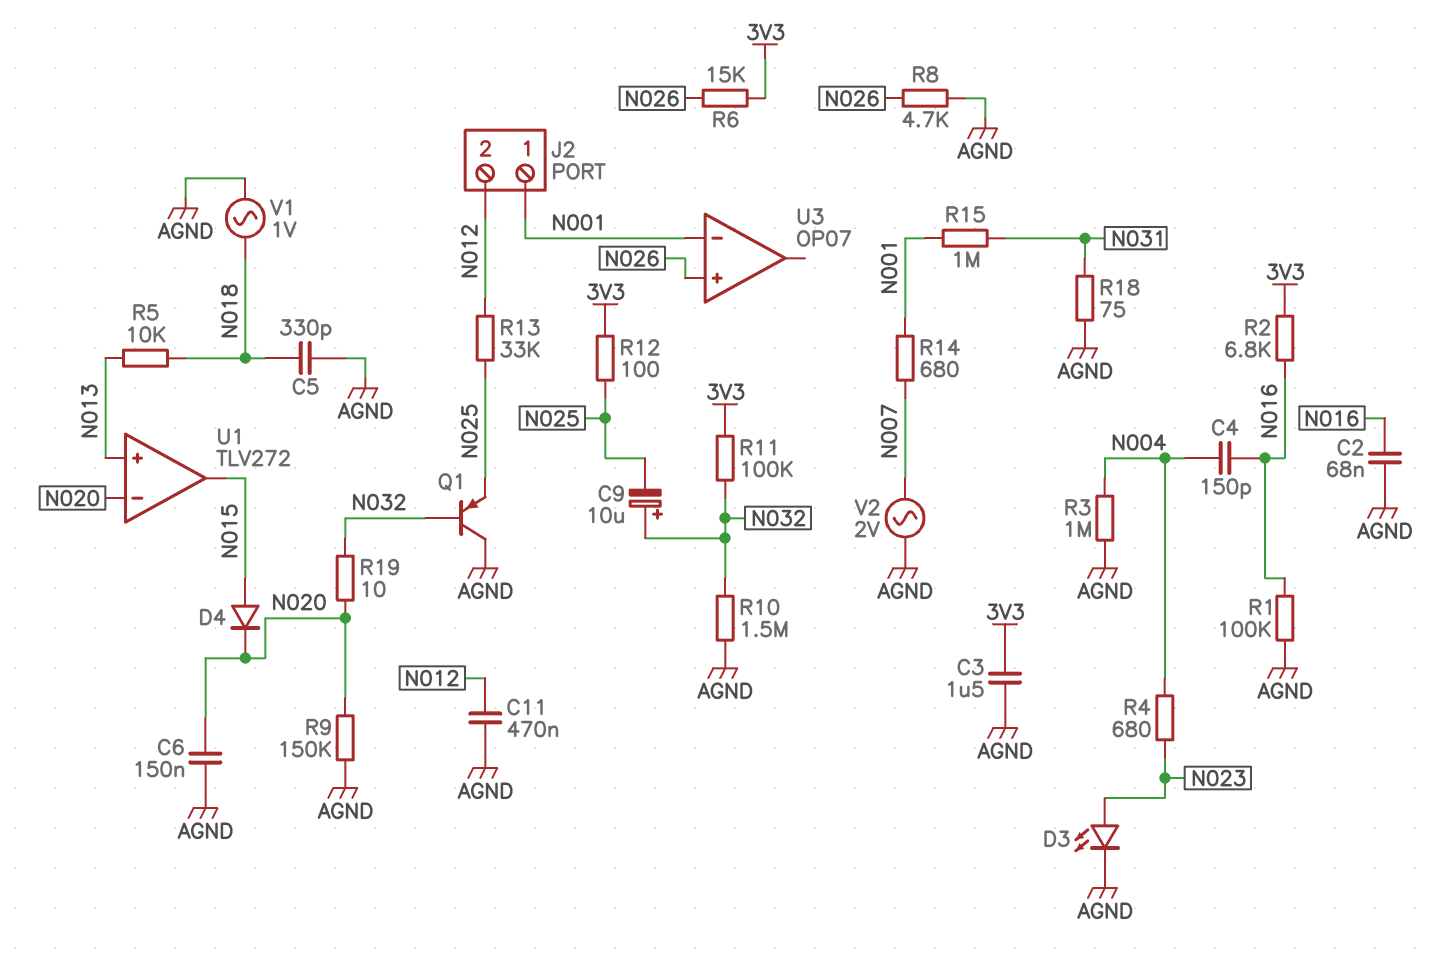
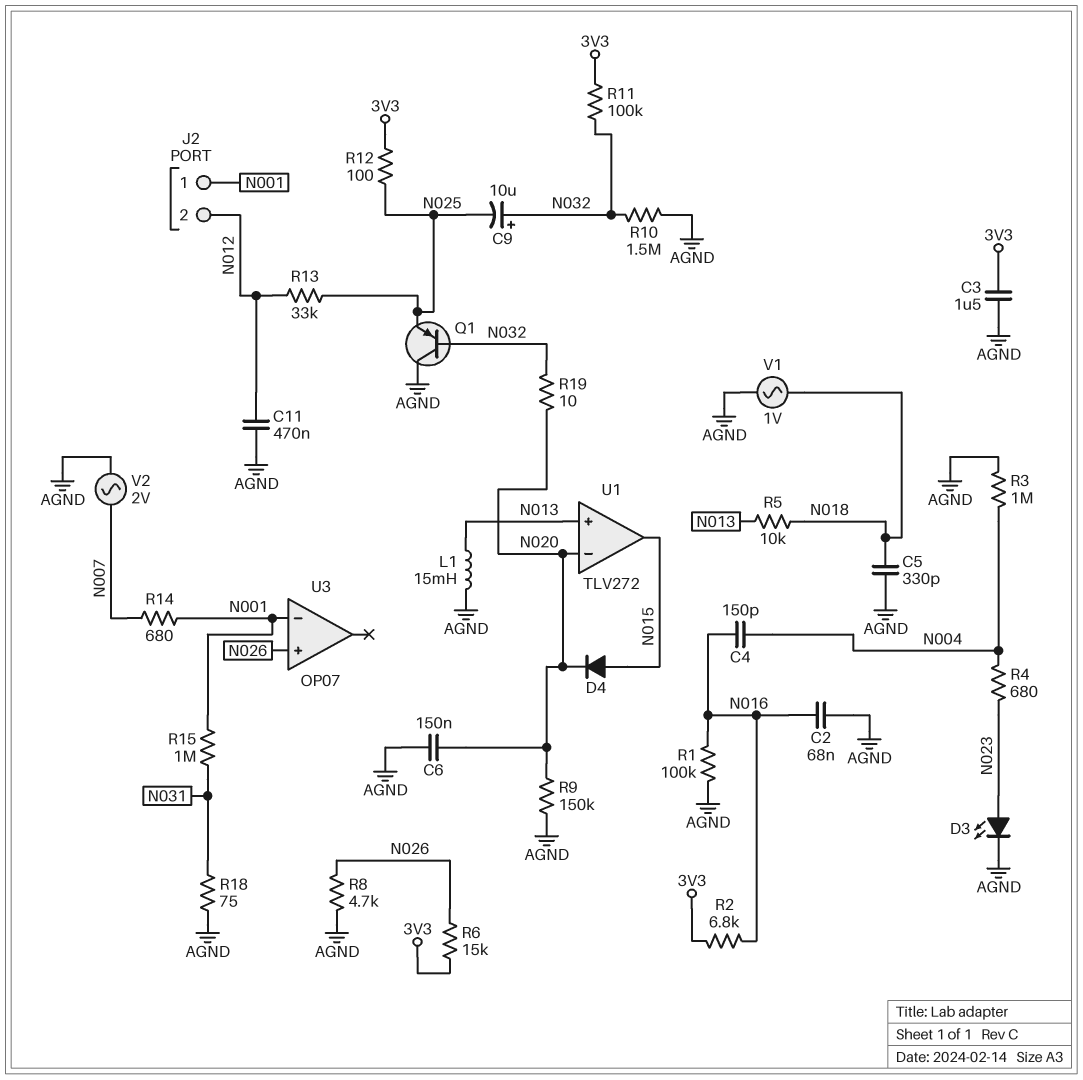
L1: none -> 15mH (AGND, N013)

